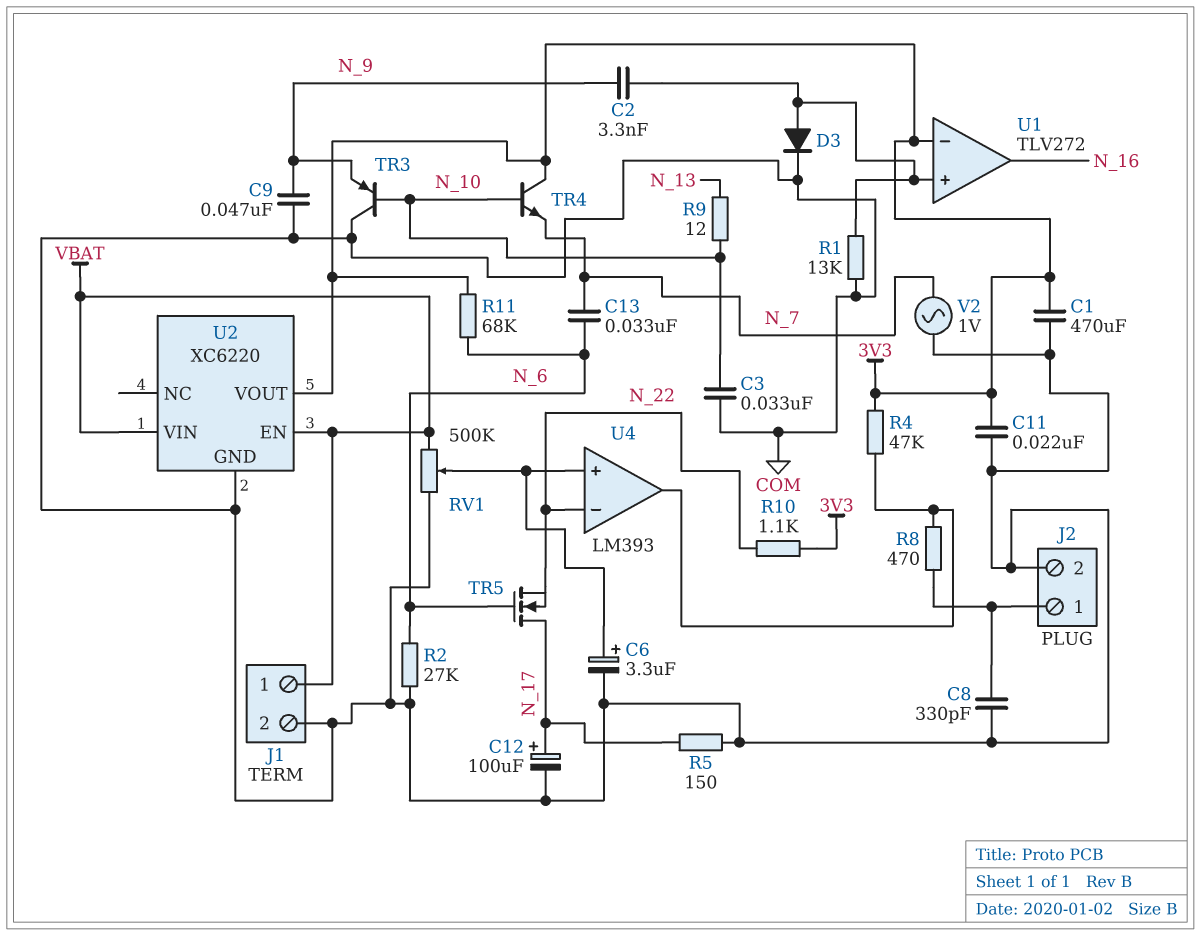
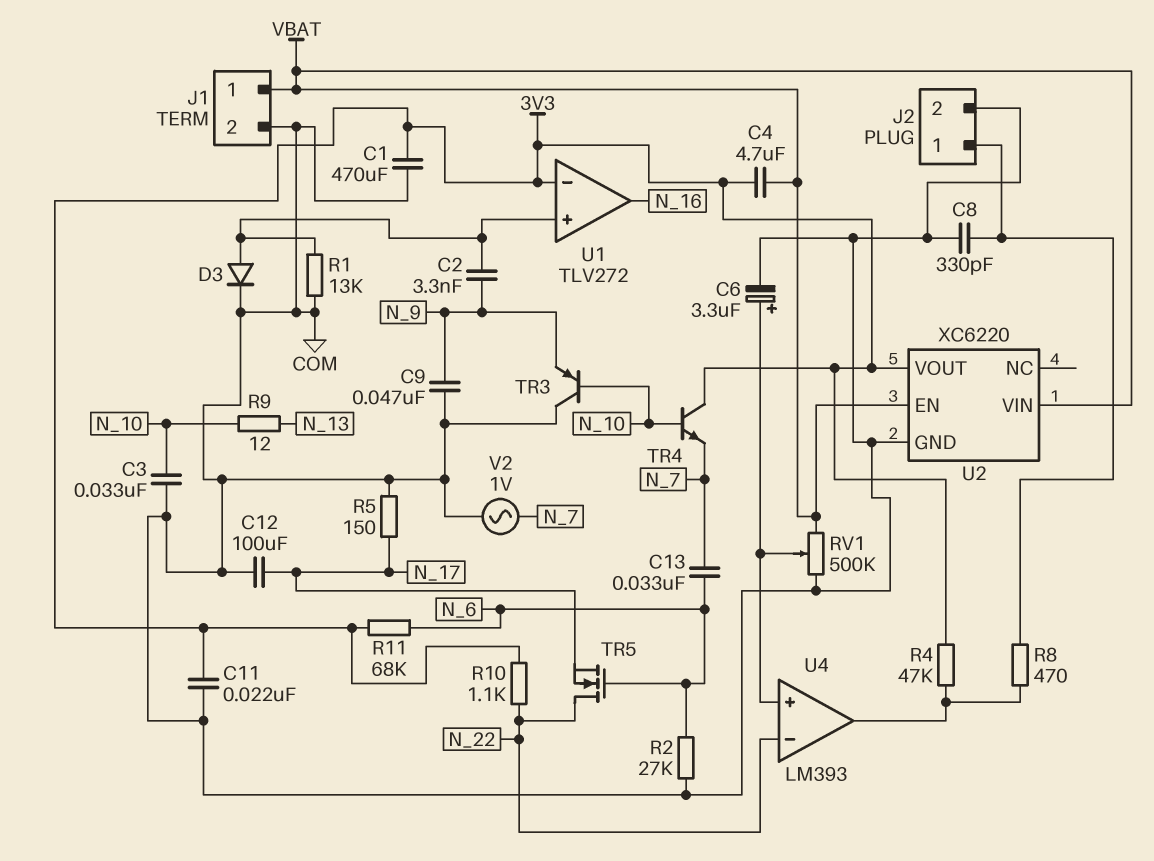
C4: none -> 4.7uF (3V3, VBAT)
C12: 100uF (plus N_17, minus COM) -> 100uF (COM, N_17)
TR5: NMOS (G N_6, D N_17, S N_22) -> NMOS (G N_6, D N_22, S N_17)

